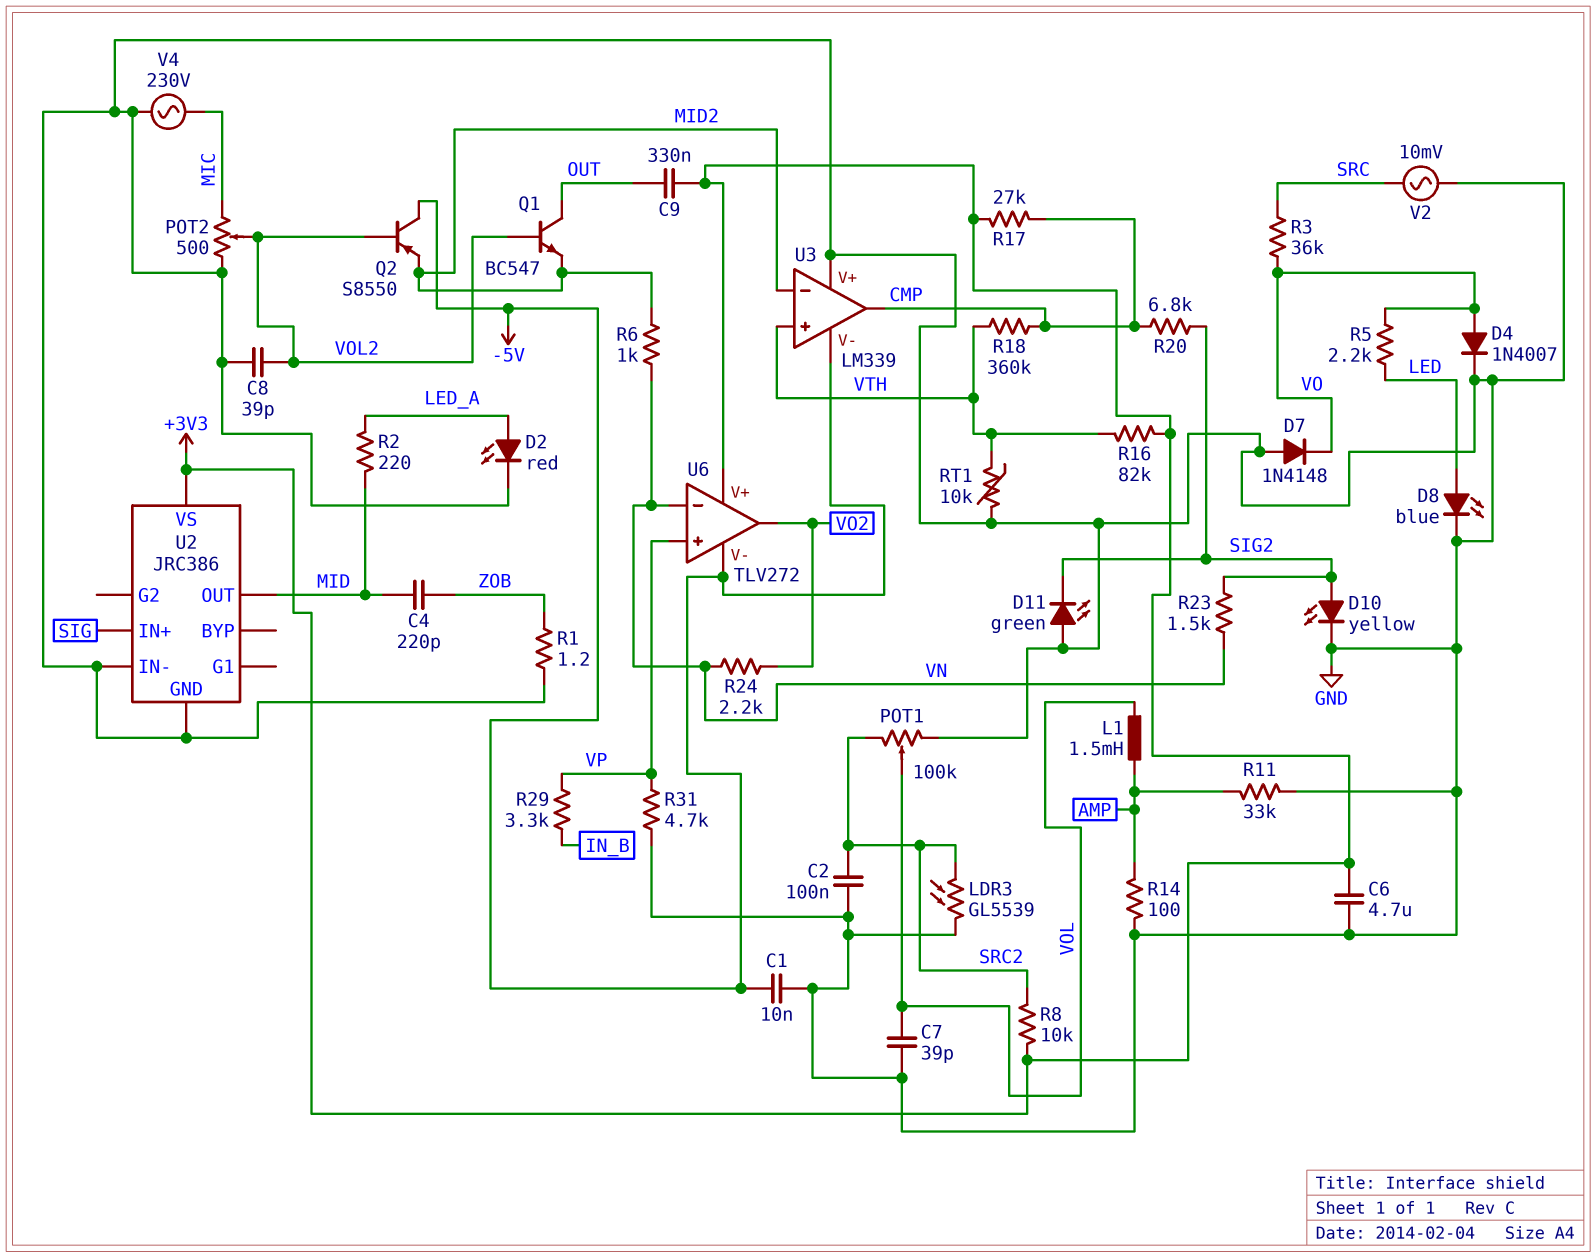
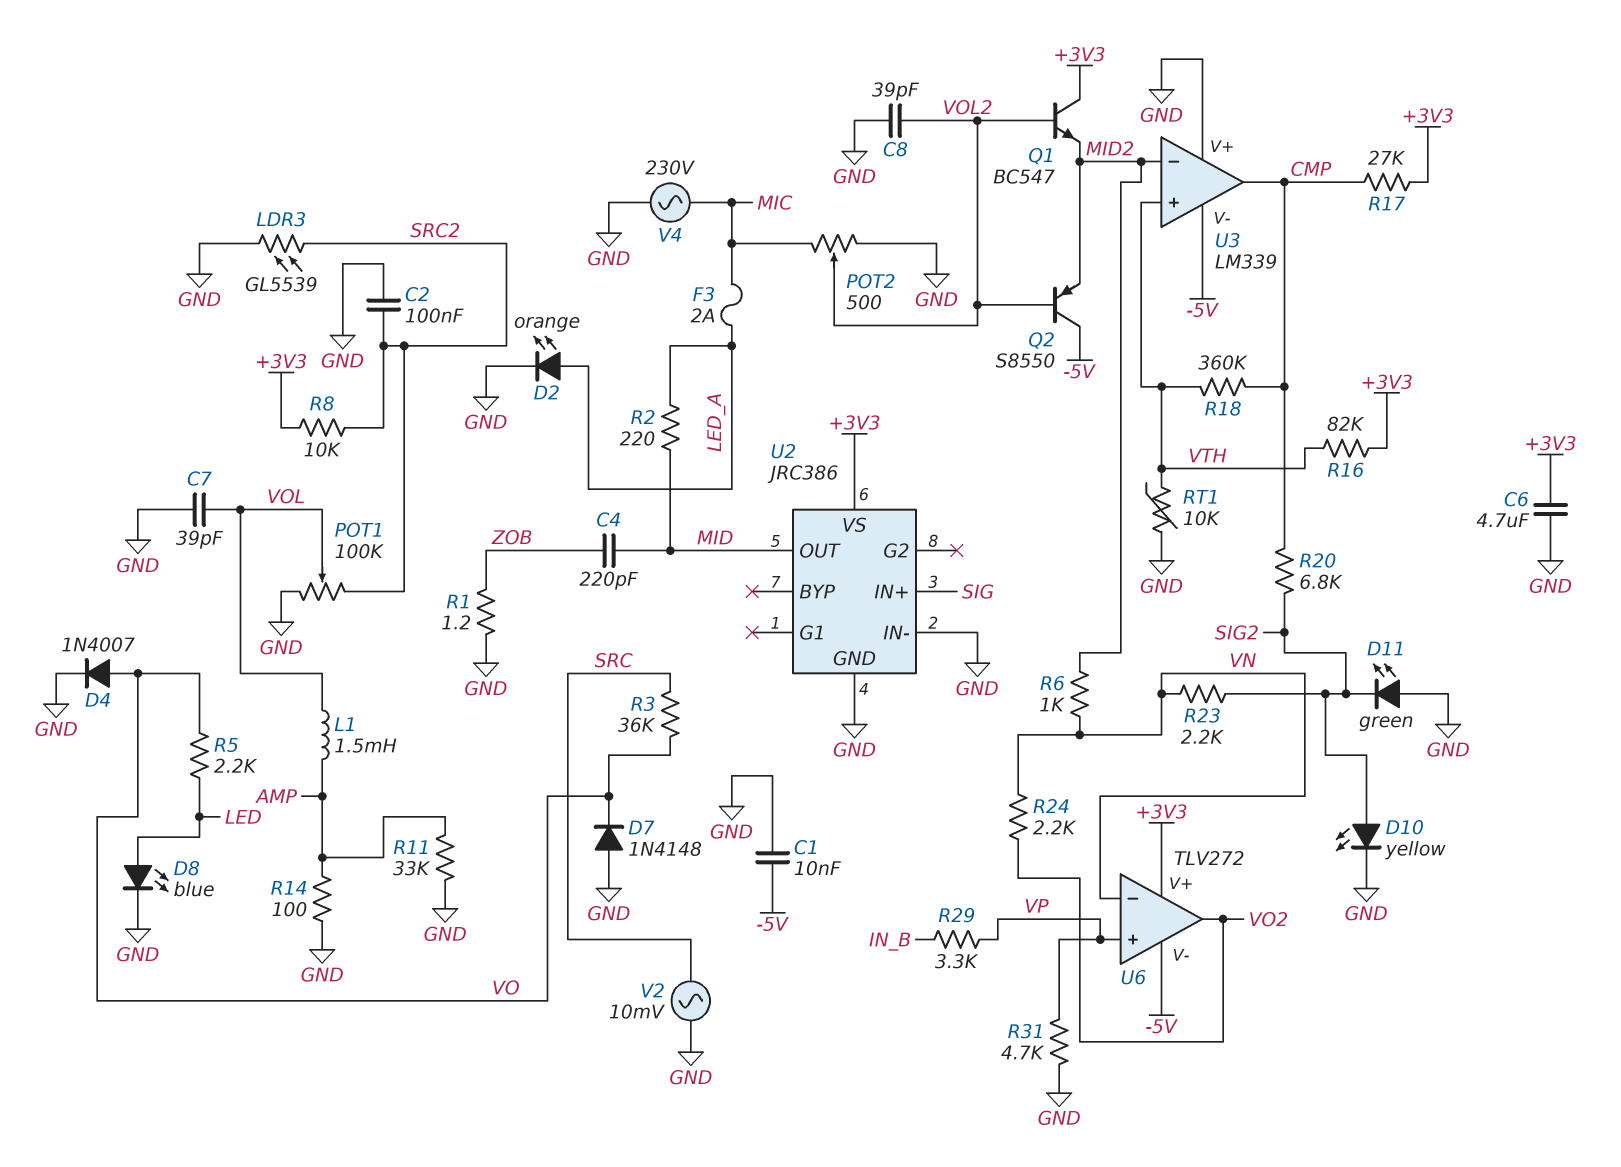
C9: 330nF (+3V3, OUT) -> none
D2: LED red (A LED_A, K GND) -> LED orange (A LED_A, K GND)
F3: none -> 2A (LED_A, MIC)
Q1: NPN BC547 (B VOL2, C OUT, E MID2) -> NPN BC547 (B VOL2, C +3V3, E MID2)
R23: 1.5k (SIG2, VN) -> 2.2k (SIG2, VN)

